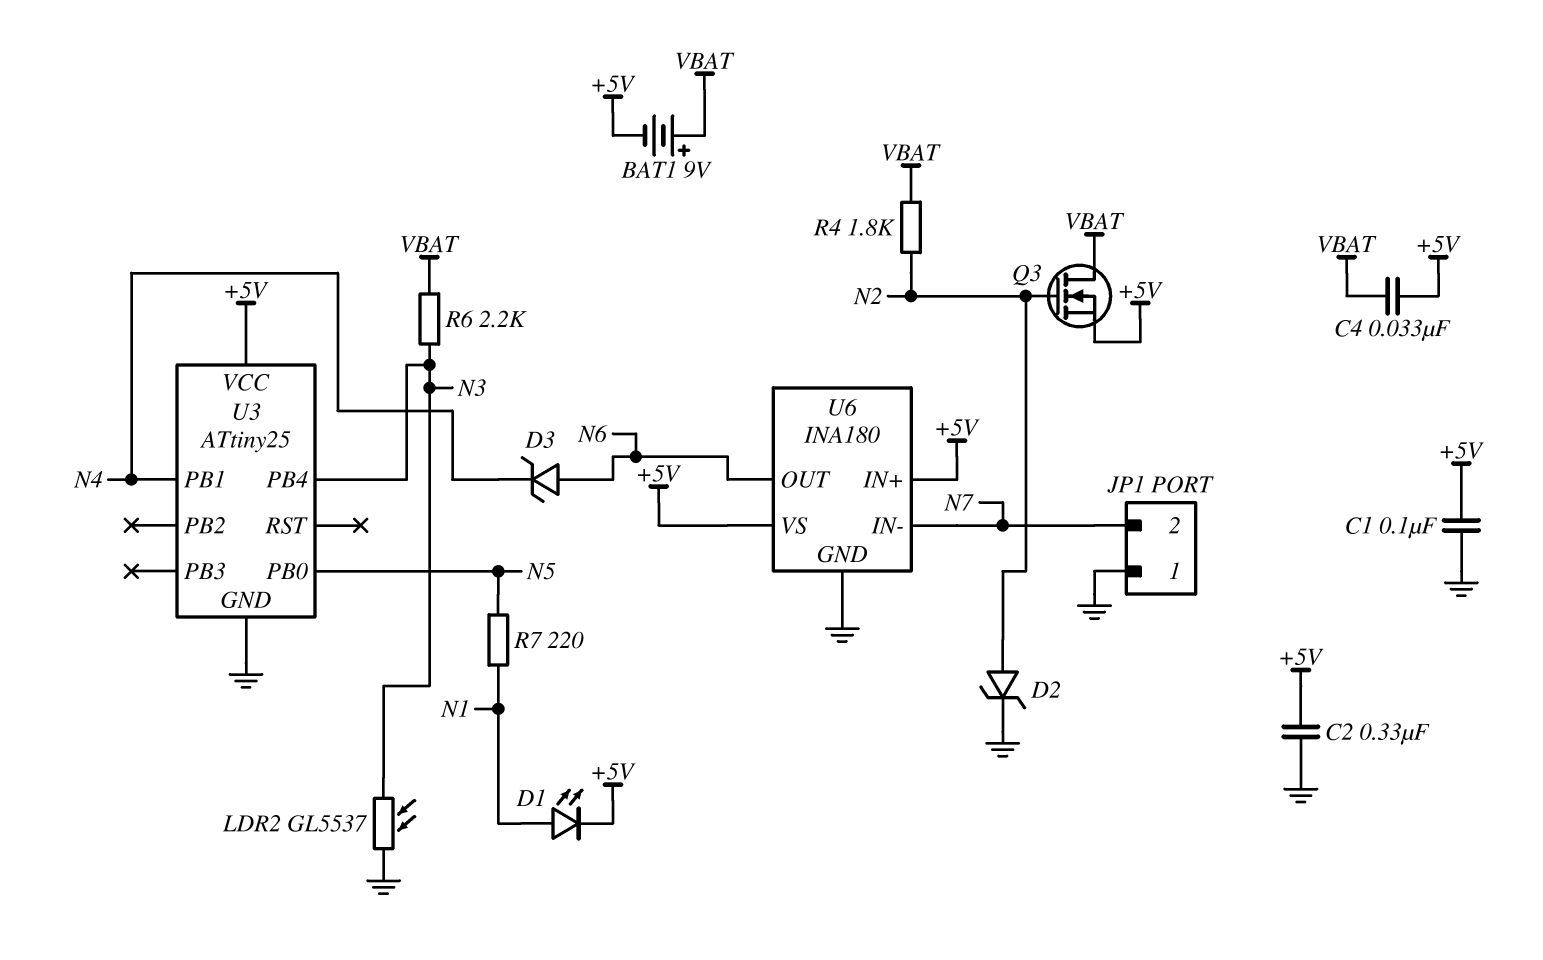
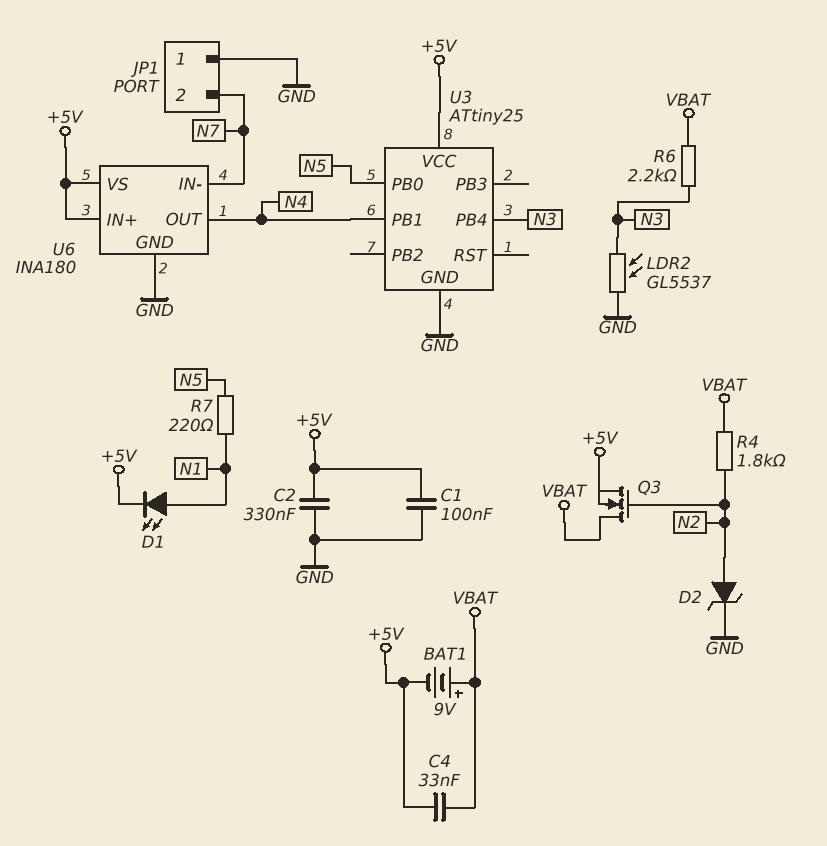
D3: zener (A N6, K N4) -> none
U6 pin OUT: N6 -> N4

